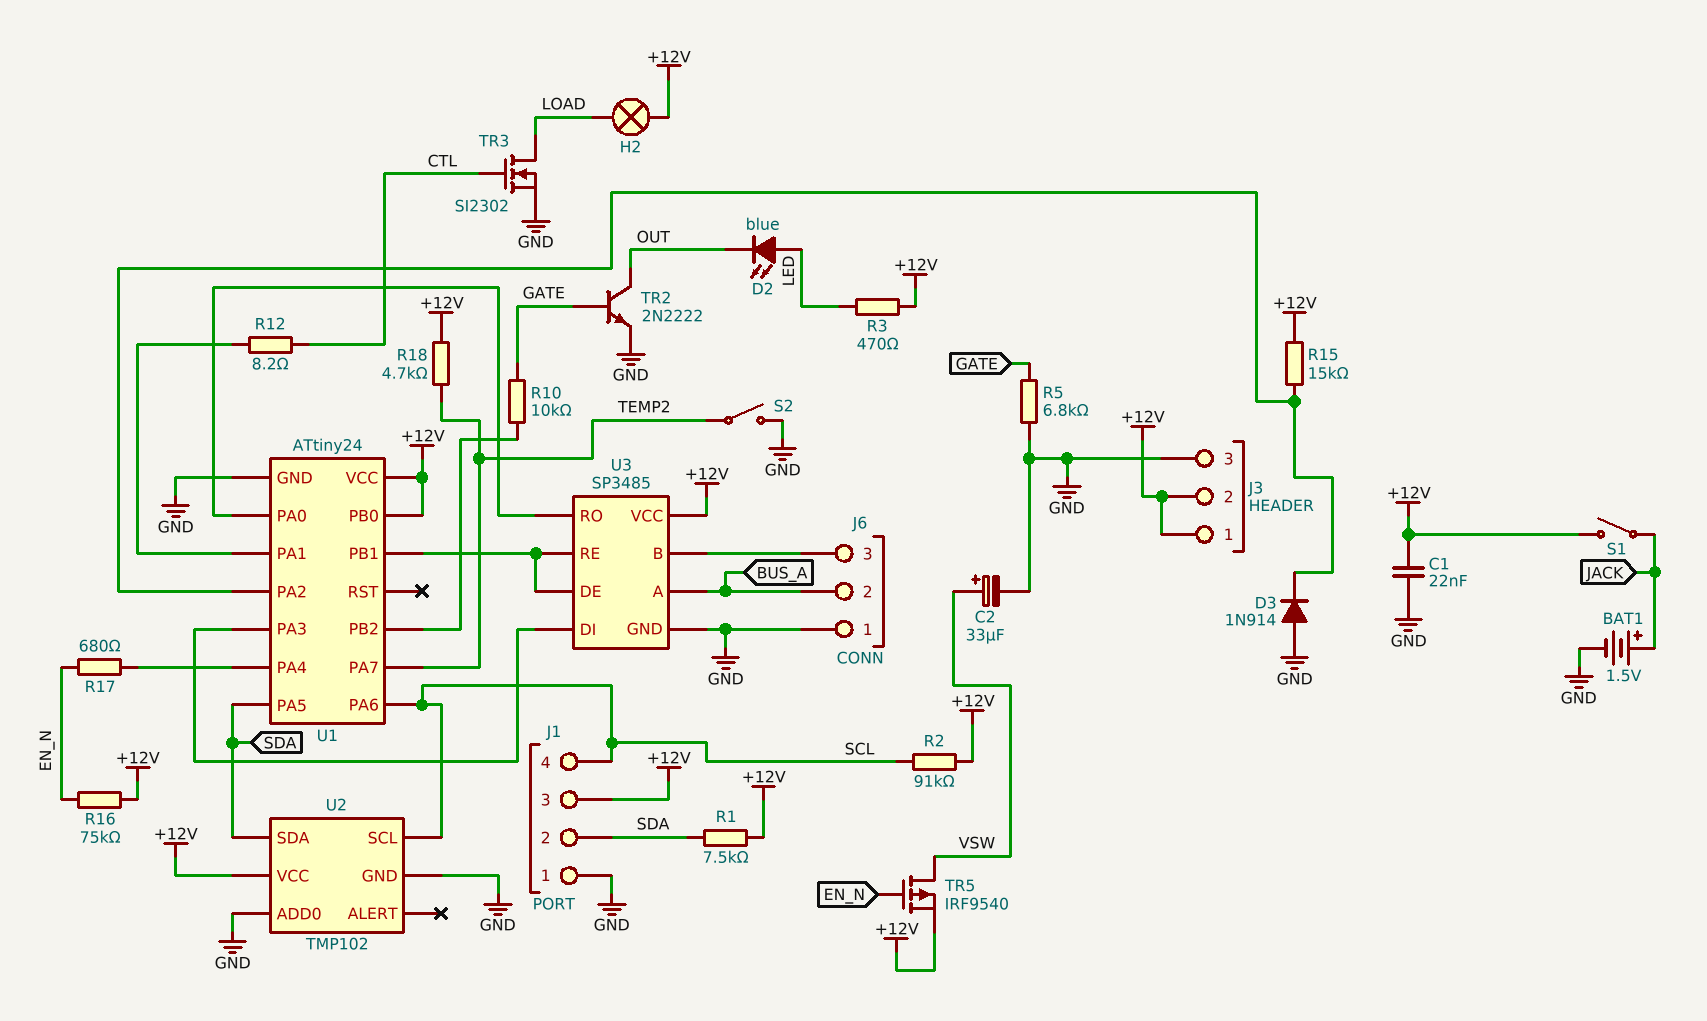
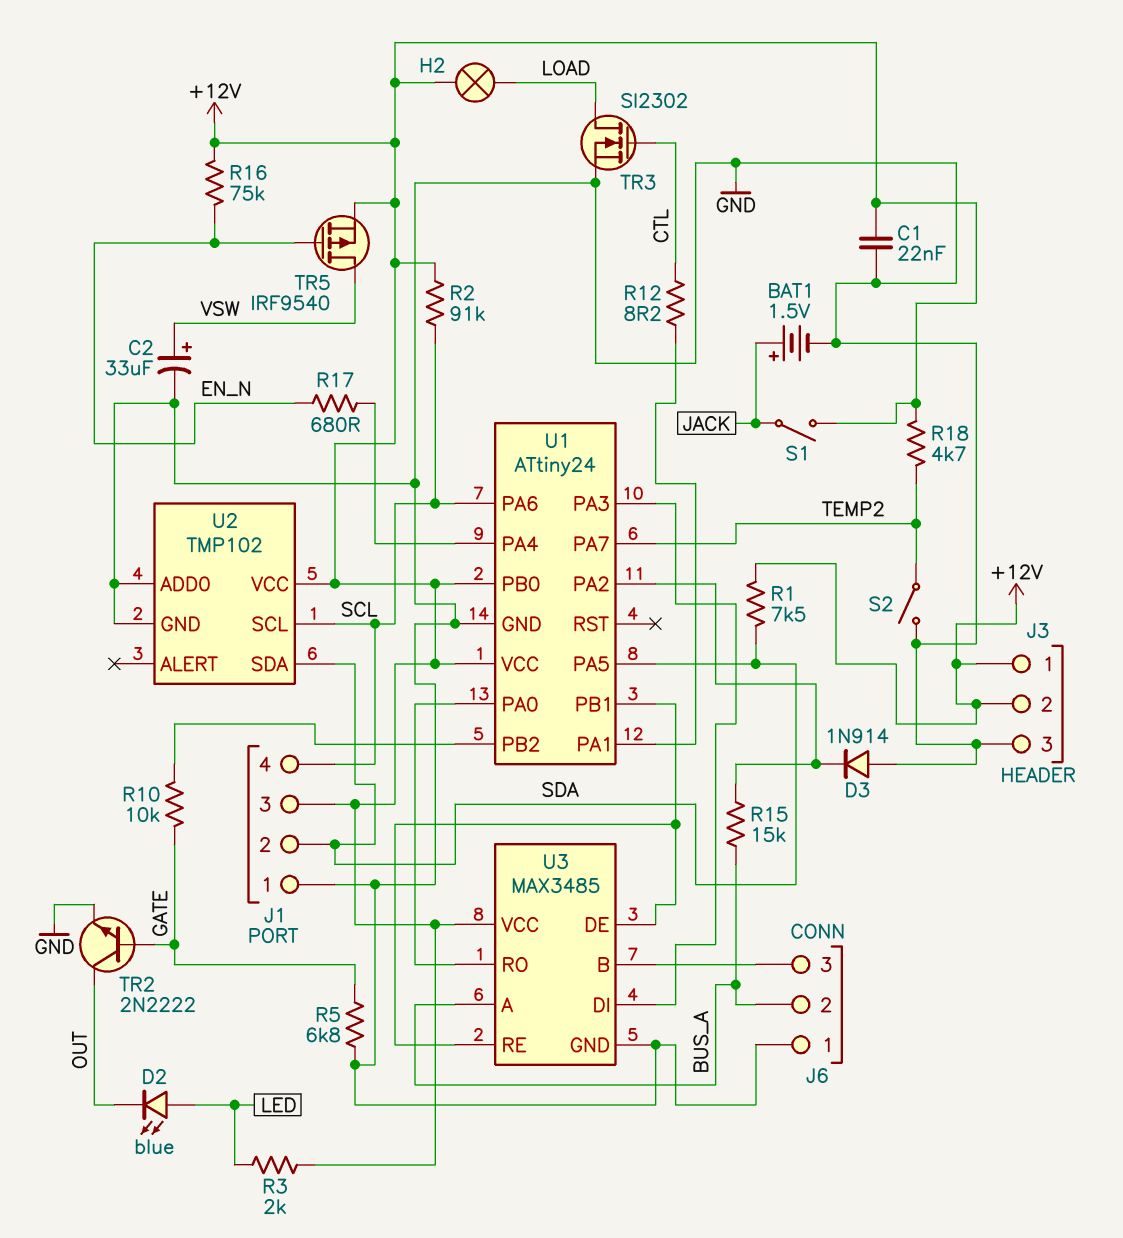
R3: 470 (+12V, LED) -> 2k (+12V, LED)
R15: 15k (+12V, U1/PA2) -> 15k (BUS_A, U1/PA2)
U3: SP3485 -> MAX3485

